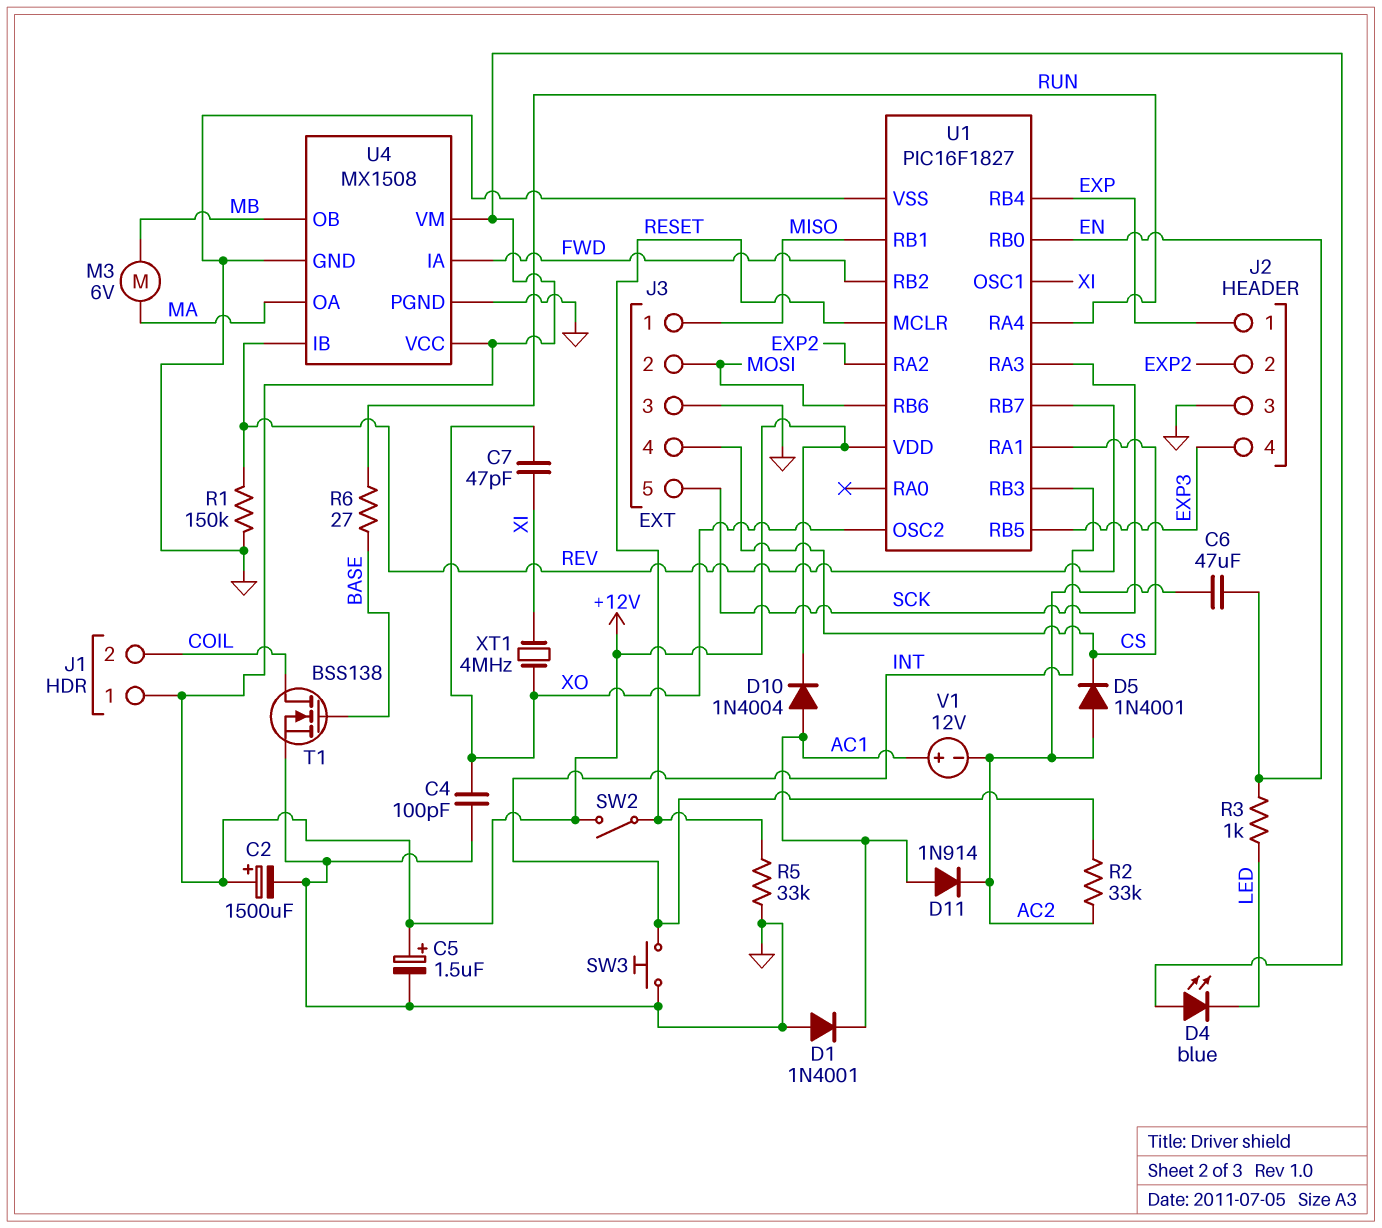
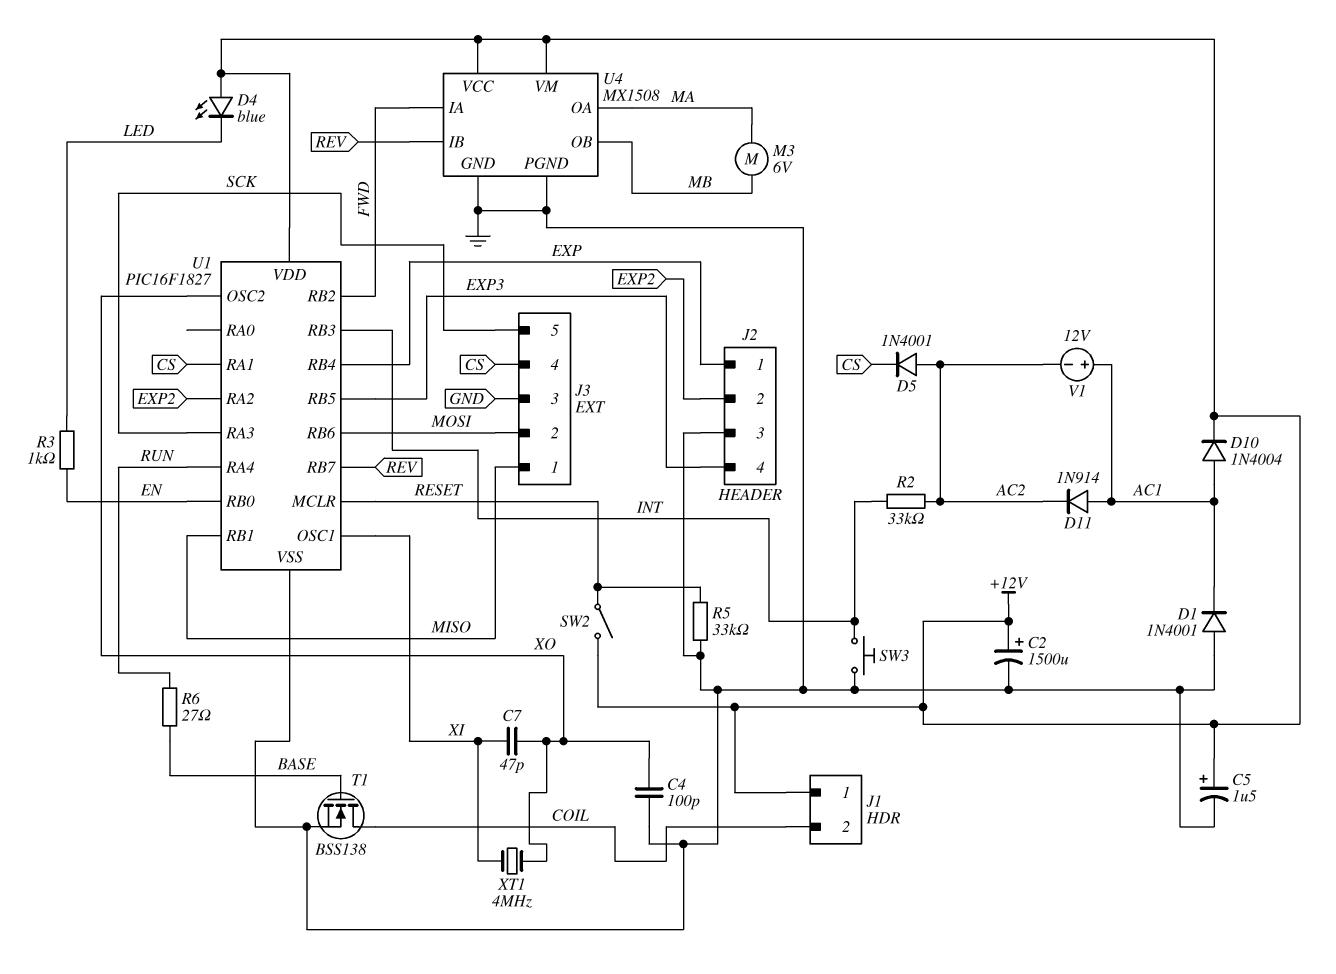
C6: 47uF (AC2, EN) -> none
R1: 150k (GND, REV) -> none

